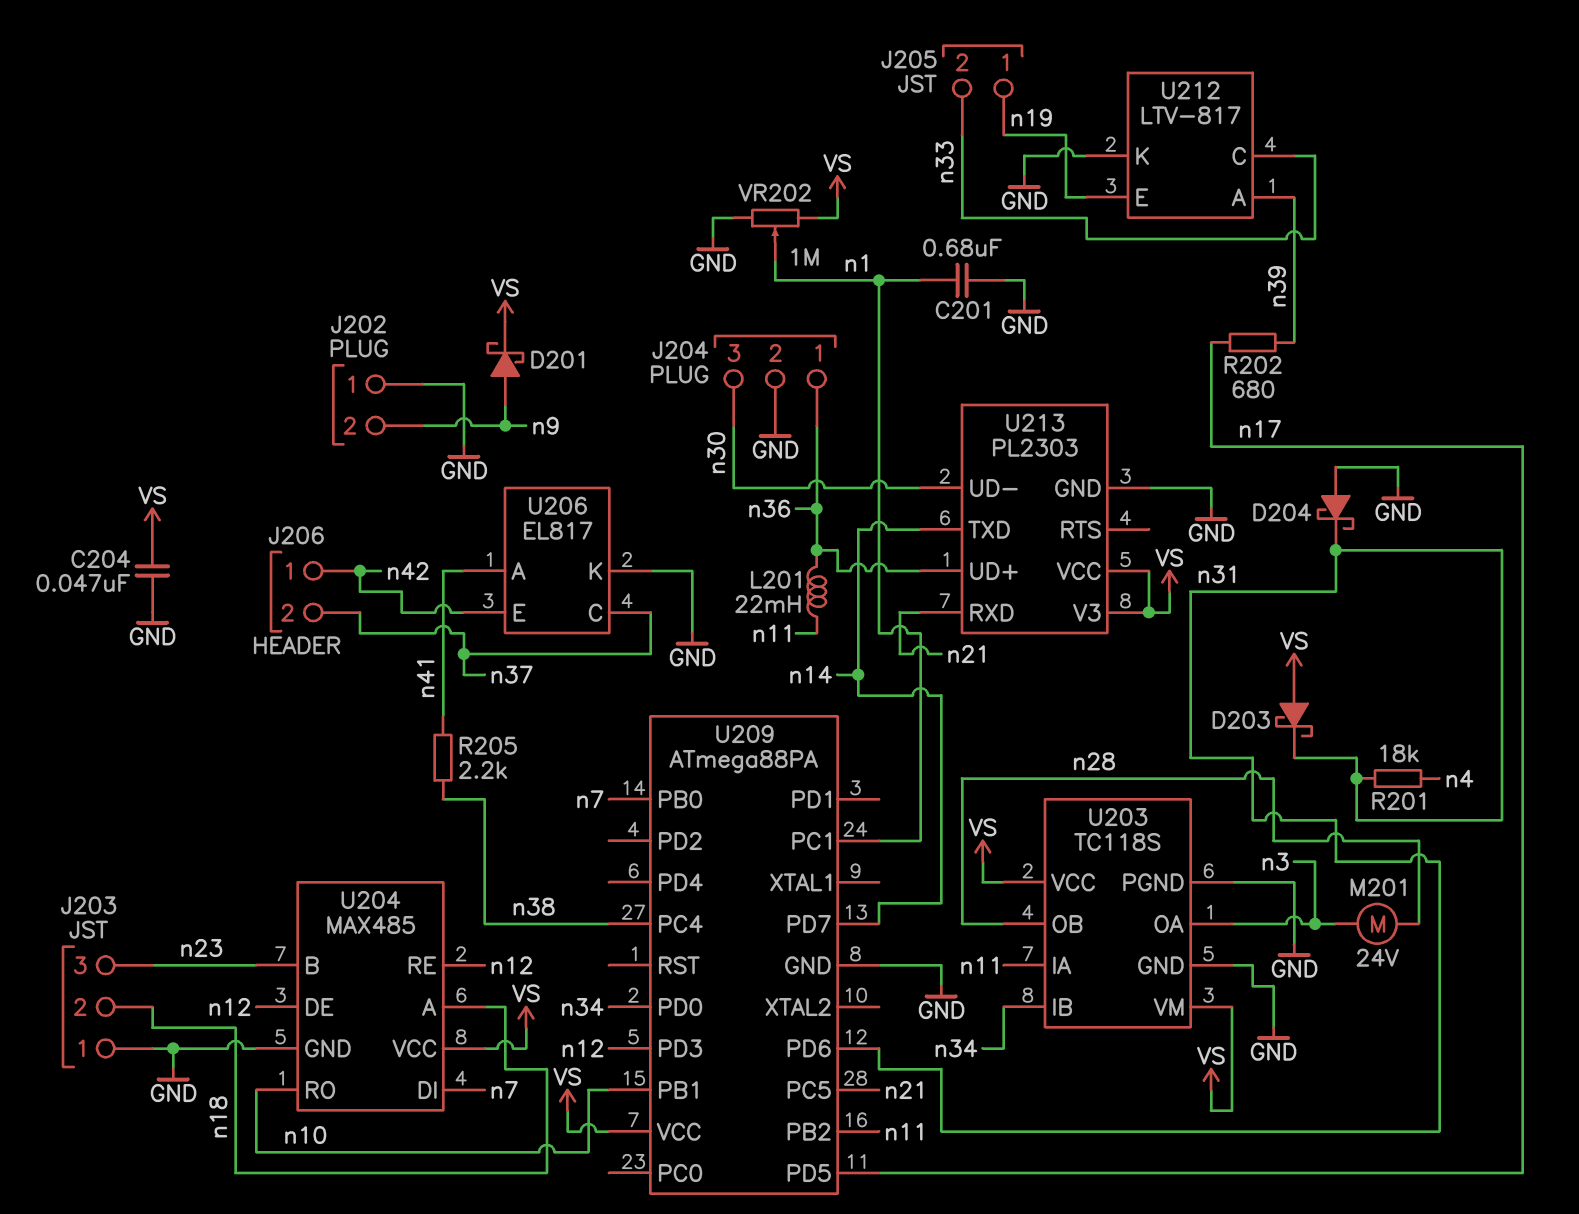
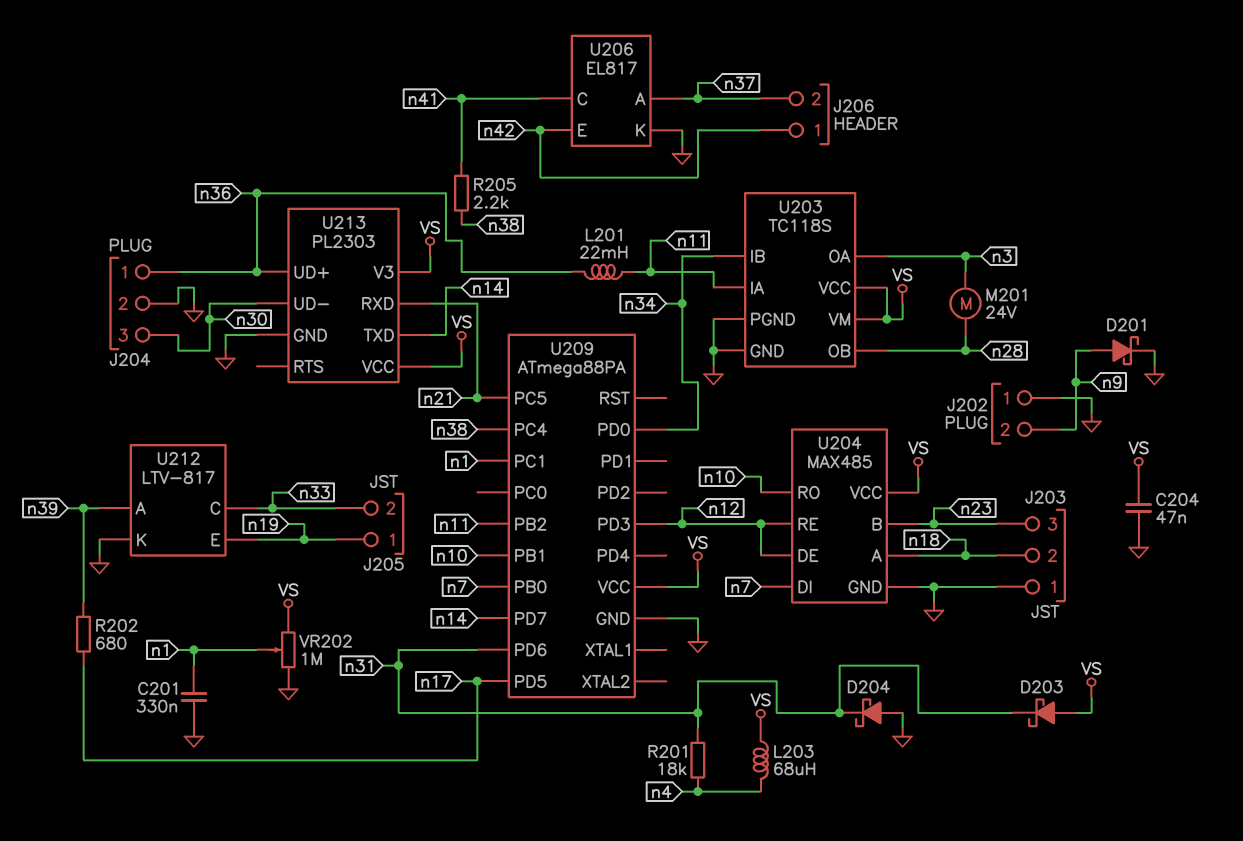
C201: 680nF (GND, n1) -> 330nF (GND, n1)
D201: schottky (A n9, K VS) -> schottky (A n9, K GND)
L203: none -> 68uH (VS, n4)
U206 pin A: n41 -> n37
U206 pin C: n37 -> n41

